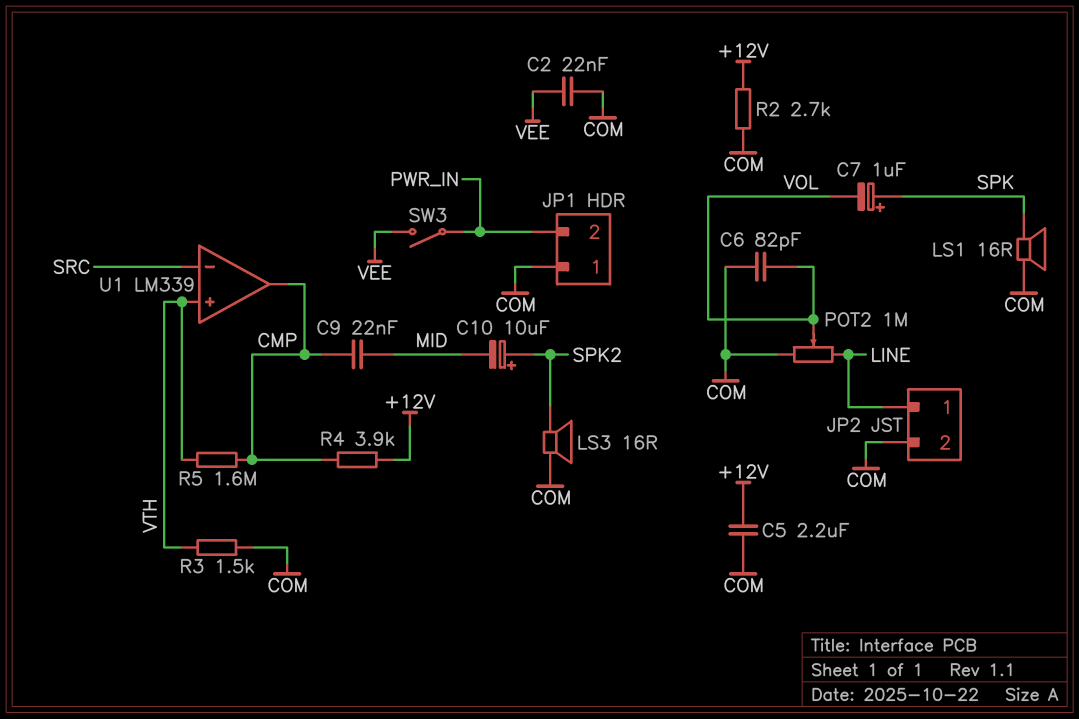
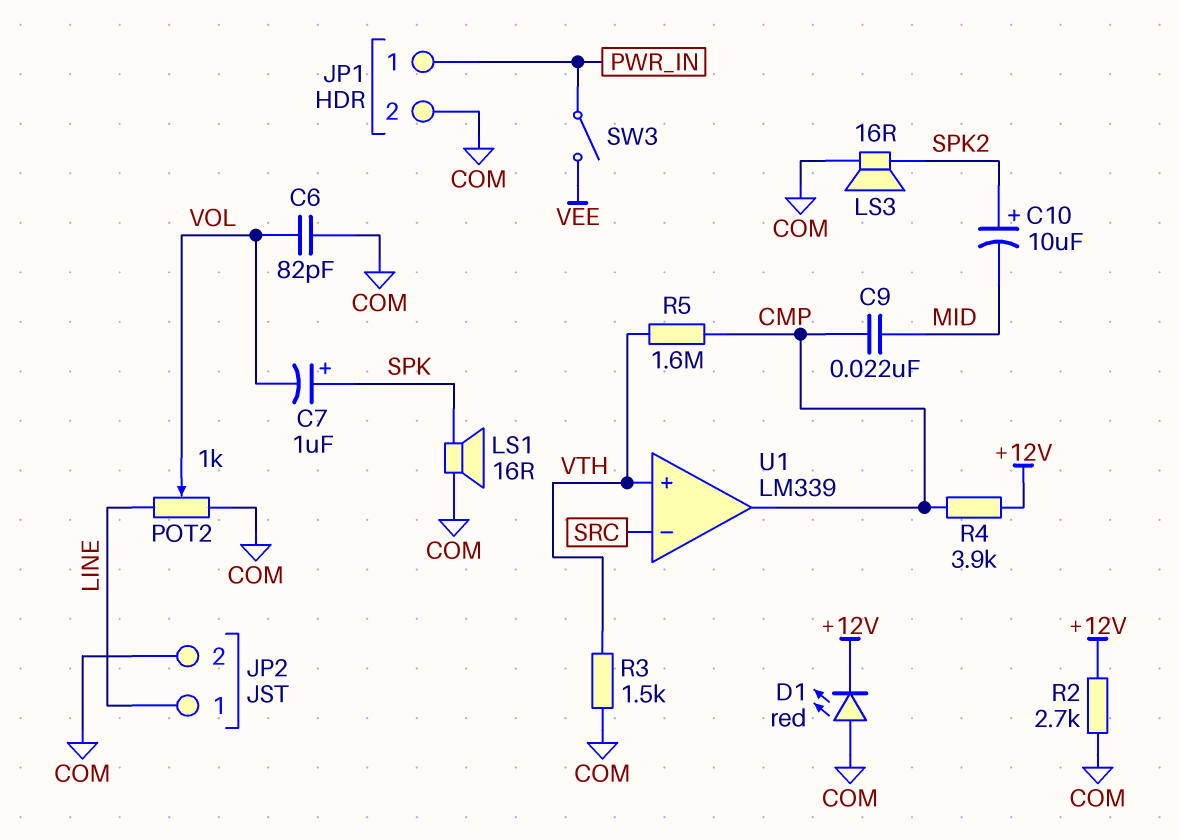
C2: 22nF (COM, VEE) -> none
C5: 2.2uF (+12V, COM) -> none
D1: none -> LED red (A COM, K +12V)
JP1 pin 1: COM -> PWR_IN
JP1 pin 2: PWR_IN -> COM
POT2: 1M (COM, LINE, wiper VOL) -> 1k (COM, LINE, wiper VOL)

